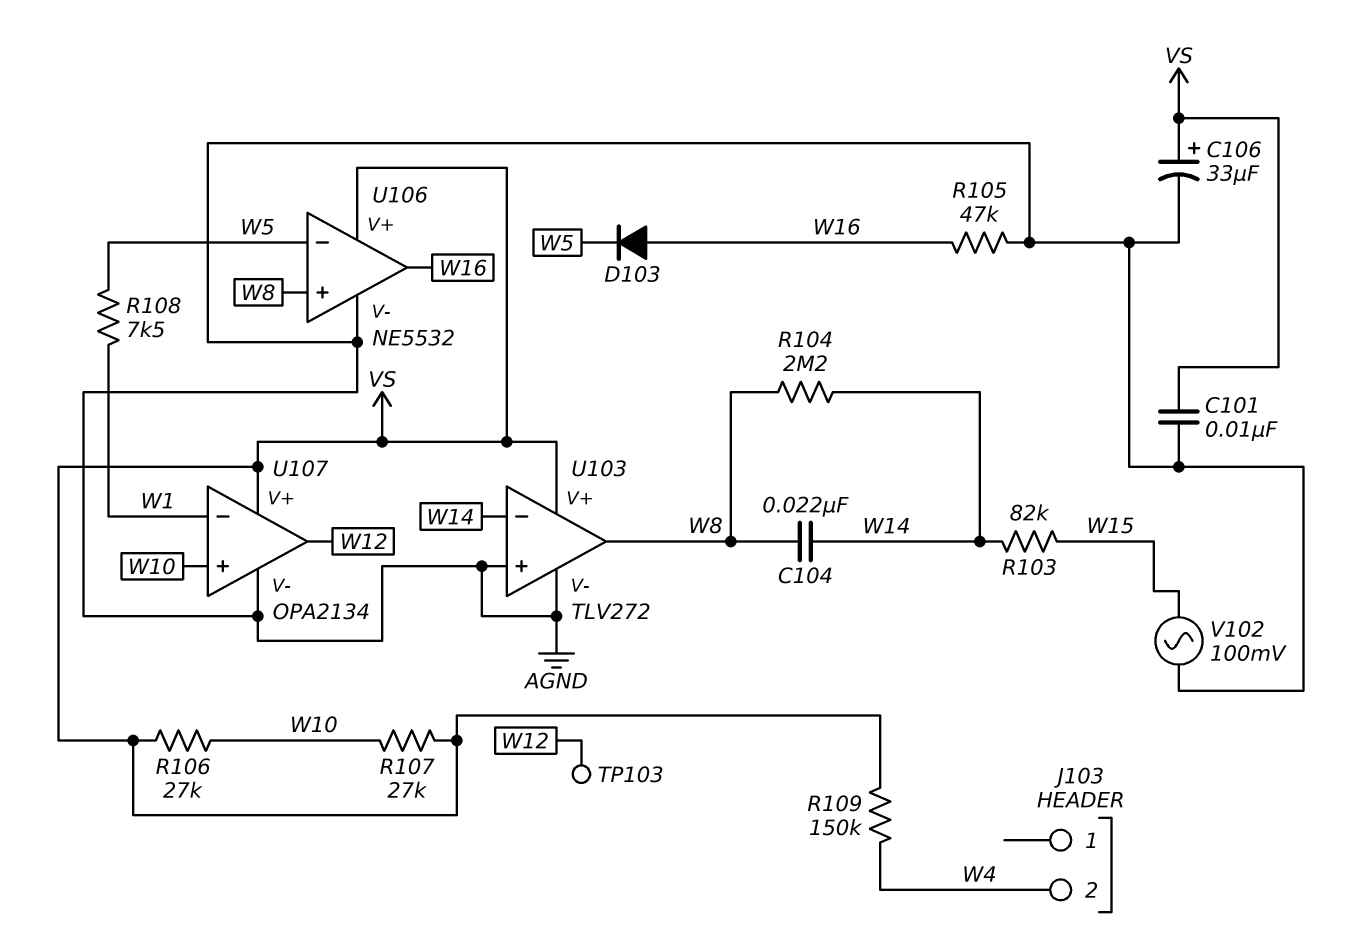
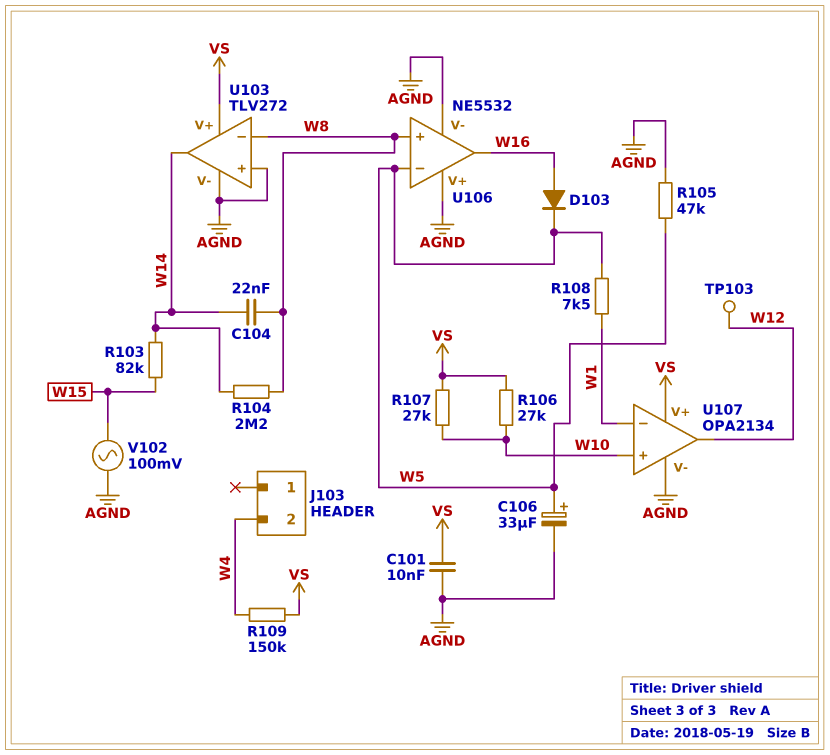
C106: 33uF (plus VS, minus AGND) -> 33uF (plus W5, minus AGND)
R105: 47k (AGND, W16) -> 47k (AGND, W5)
U103 pin in-: W14 -> W8
U103 pin out: W8 -> W14
U106 pin V+: VS -> AGND

